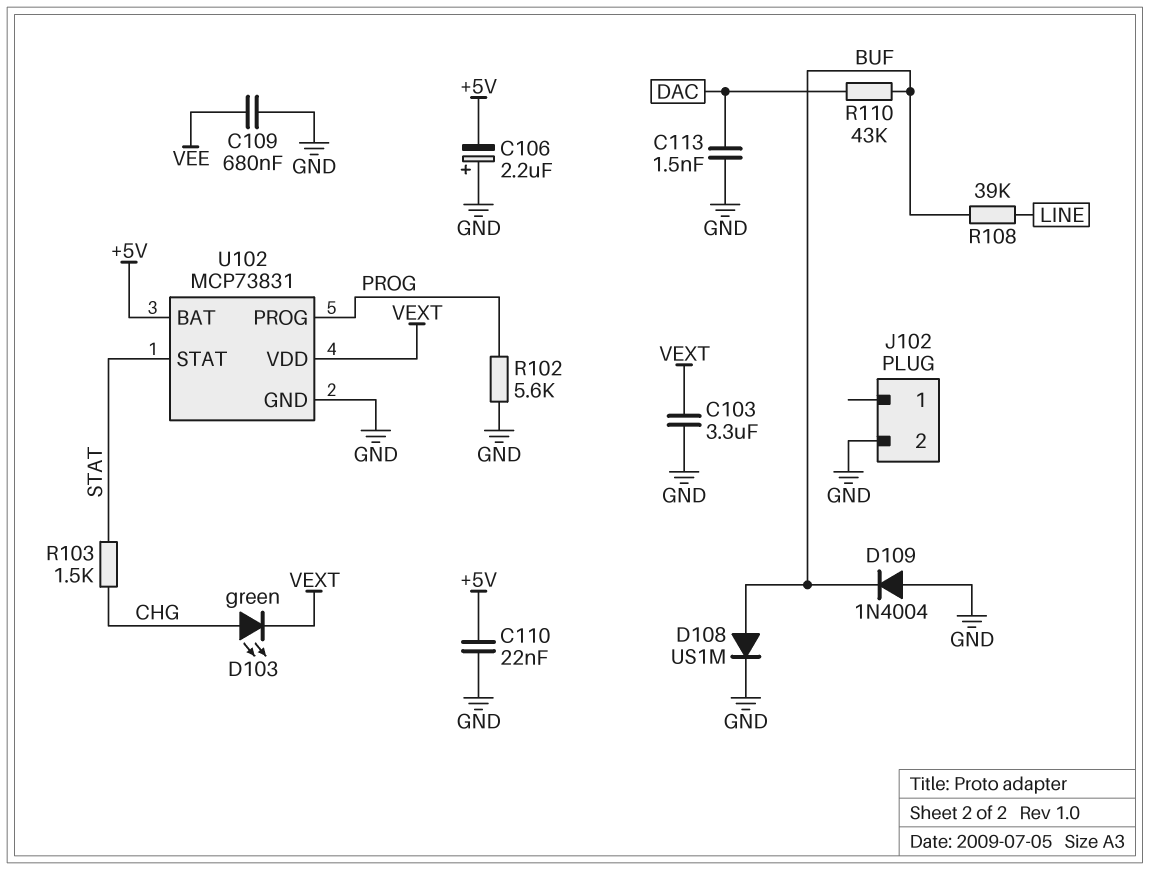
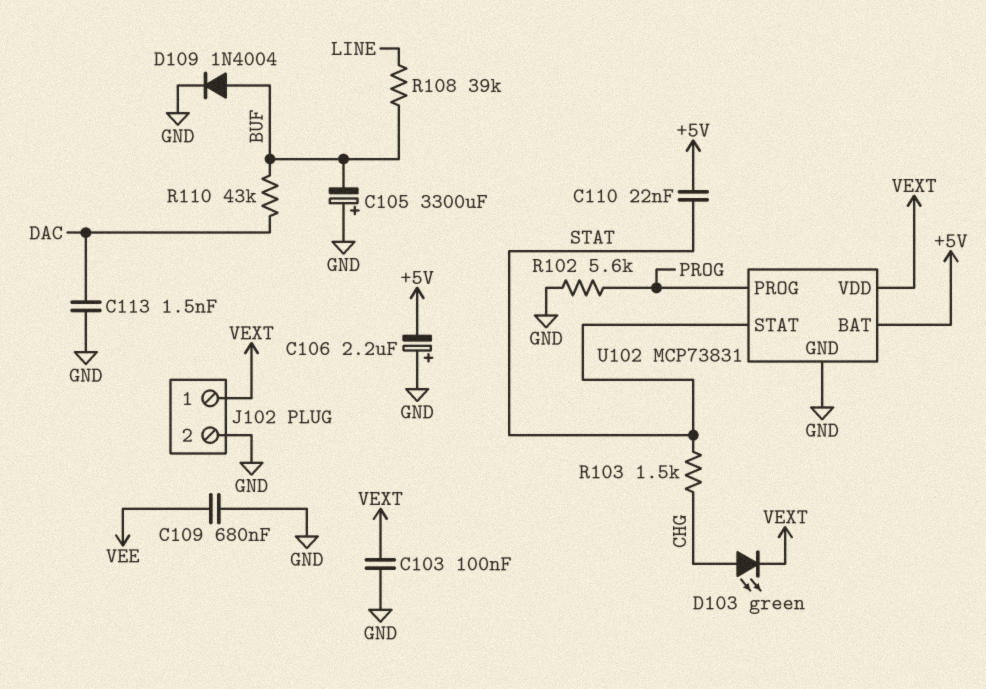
C103: 3.3uF (GND, VEXT) -> 100nF (GND, VEXT)
C105: none -> 3300uF (plus GND, minus BUF)
C110: 22nF (+5V, GND) -> 22nF (+5V, STAT)
D108: diode US1M (A BUF, K GND) -> none
D109: diode 1N4004 (A GND, K BUF) -> diode 1N4004 (A BUF, K GND)
J102 pin 1: none -> VEXT

